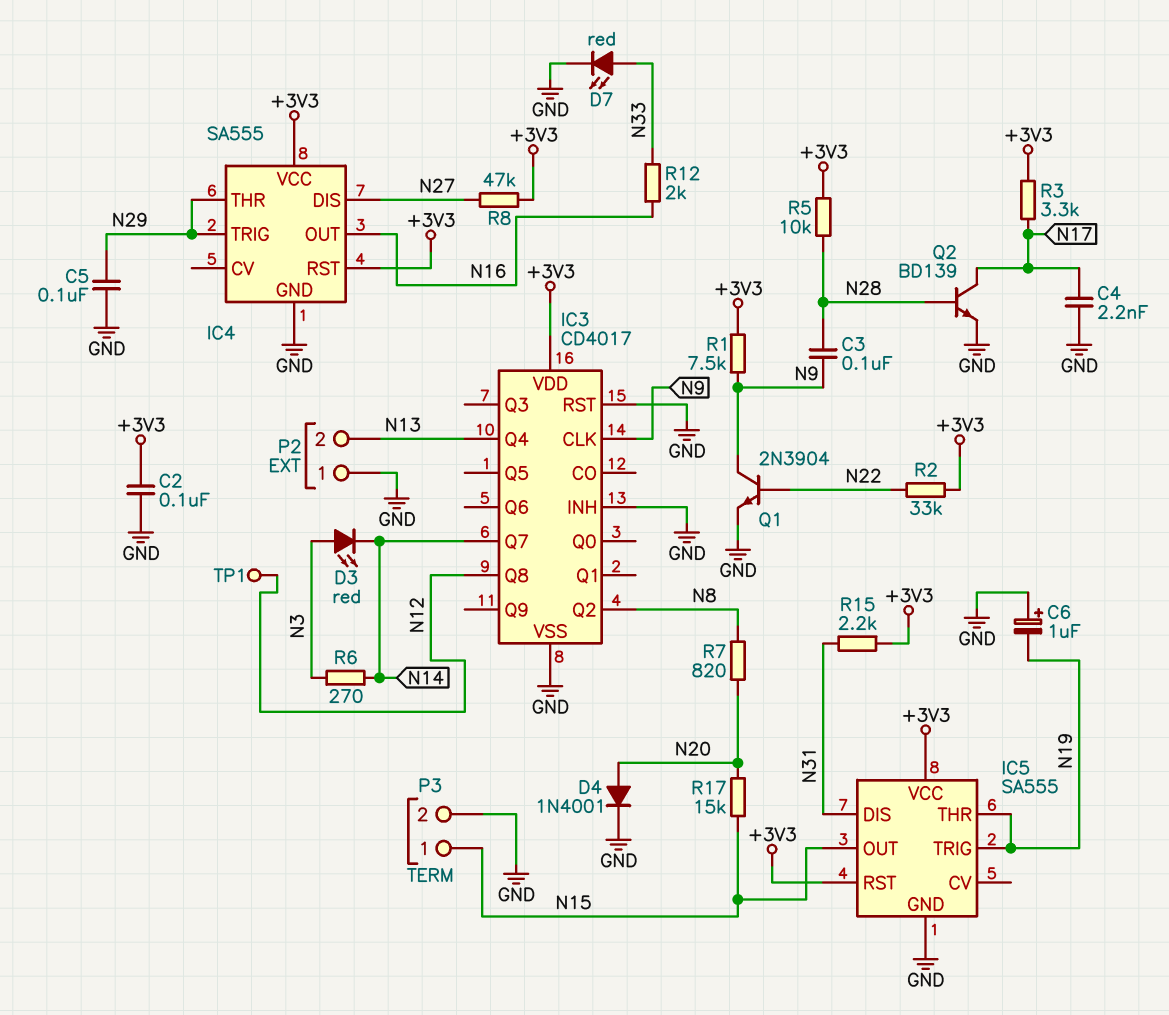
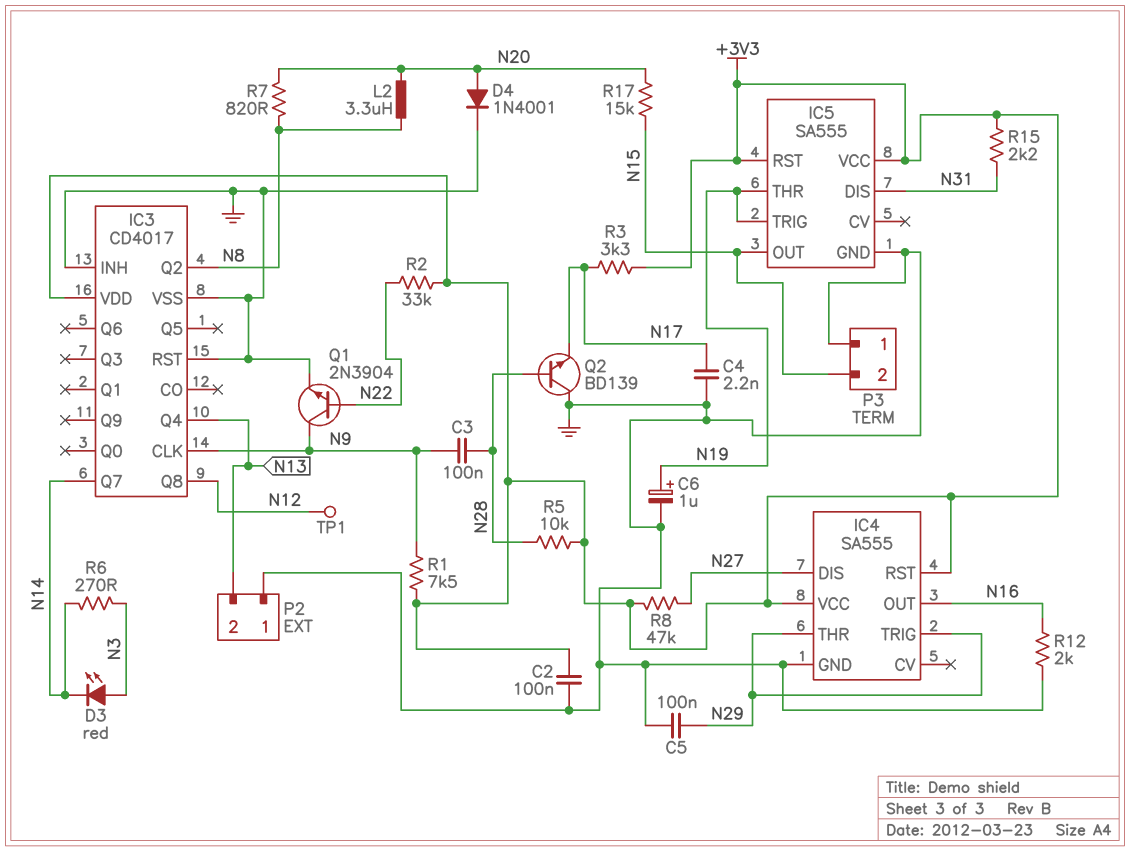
C6: 1uF (plus GND, minus N19) -> 1uF (plus N19, minus GND)
D7: LED red (A N33, K GND) -> none
L2: none -> 3.3uH (N8, N20)
P3 pin 1: N15 -> GND
P3 pin 2: GND -> N15
Q2: NPN BD139 (B N28, C N17, E GND) -> NPN BD139 (B N28, C GND, E N17)
R12: 2k (N16, N33) -> 2k (GND, N16)

